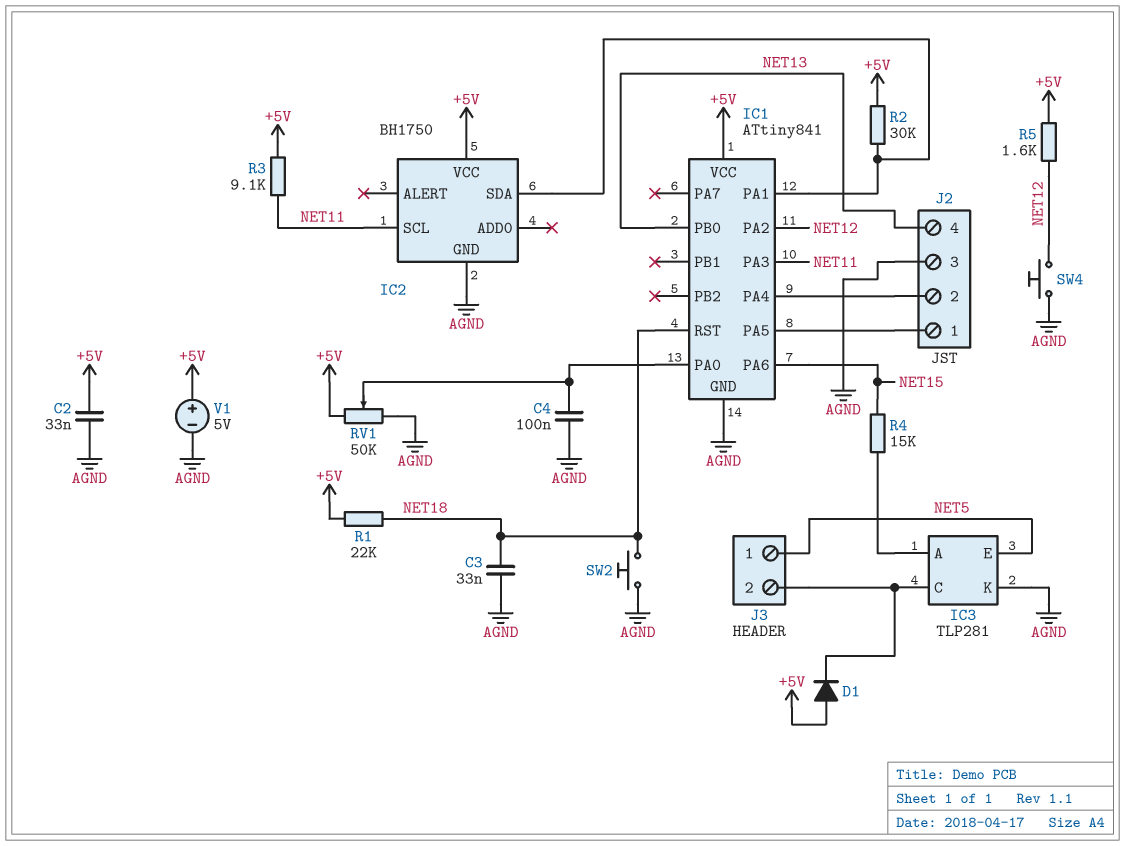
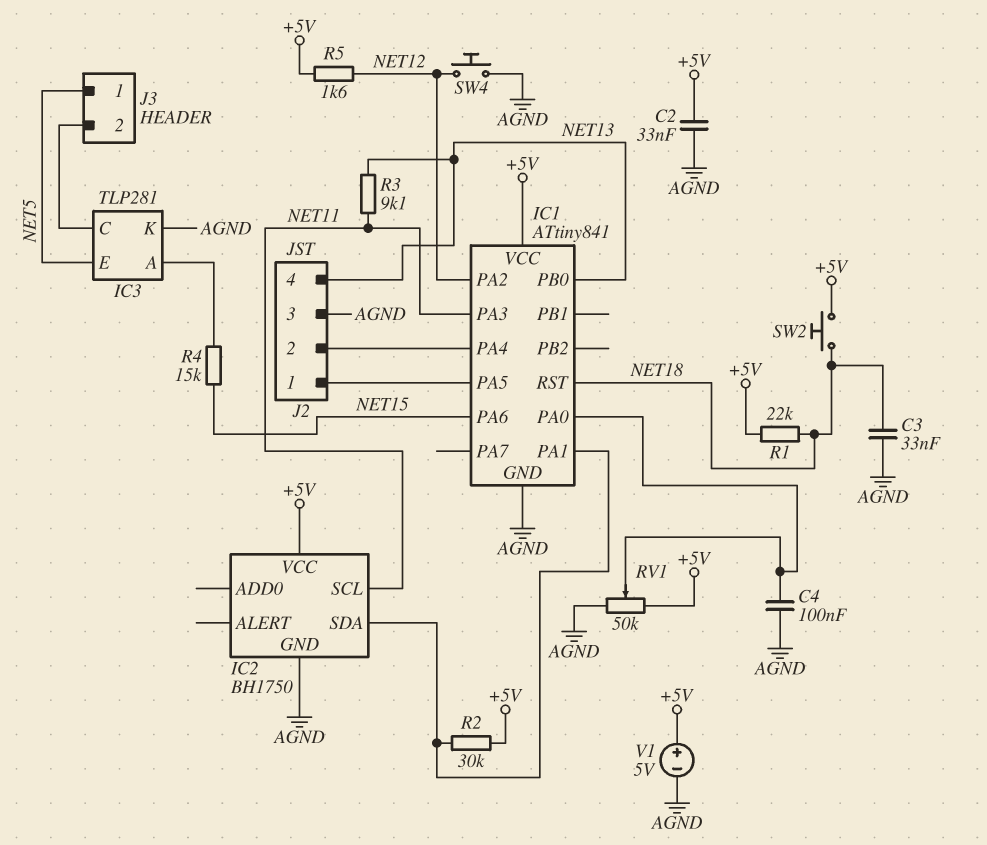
D1: diode (A +5V, K IC3/C) -> none
R3: 9.1k (+5V, NET11) -> 9.1k (NET11, NET13)
SW2: button (AGND, NET18) -> button (+5V, NET18)

